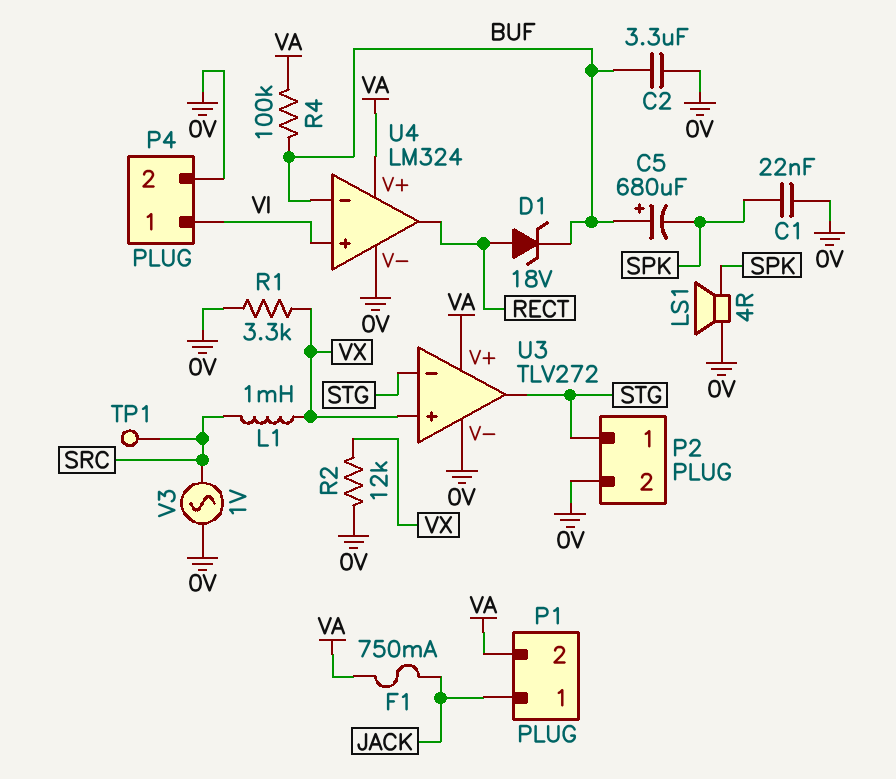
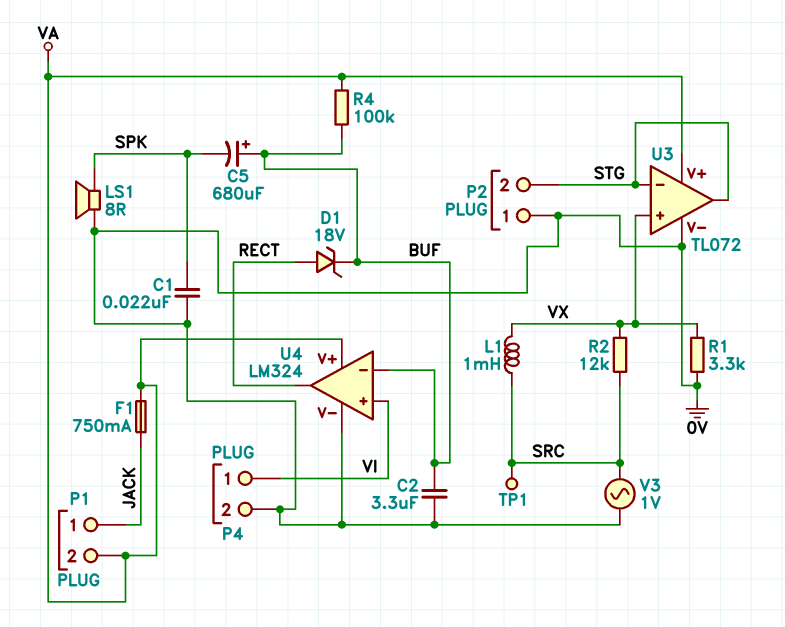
LS1: speaker 4R (0V, SPK) -> speaker 8R (0V, SPK)
P2 pin 1: STG -> 0V
P2 pin 2: 0V -> STG
R2: 12k (0V, VX) -> 12k (SRC, VX)
U3: TLV272 -> TL072

